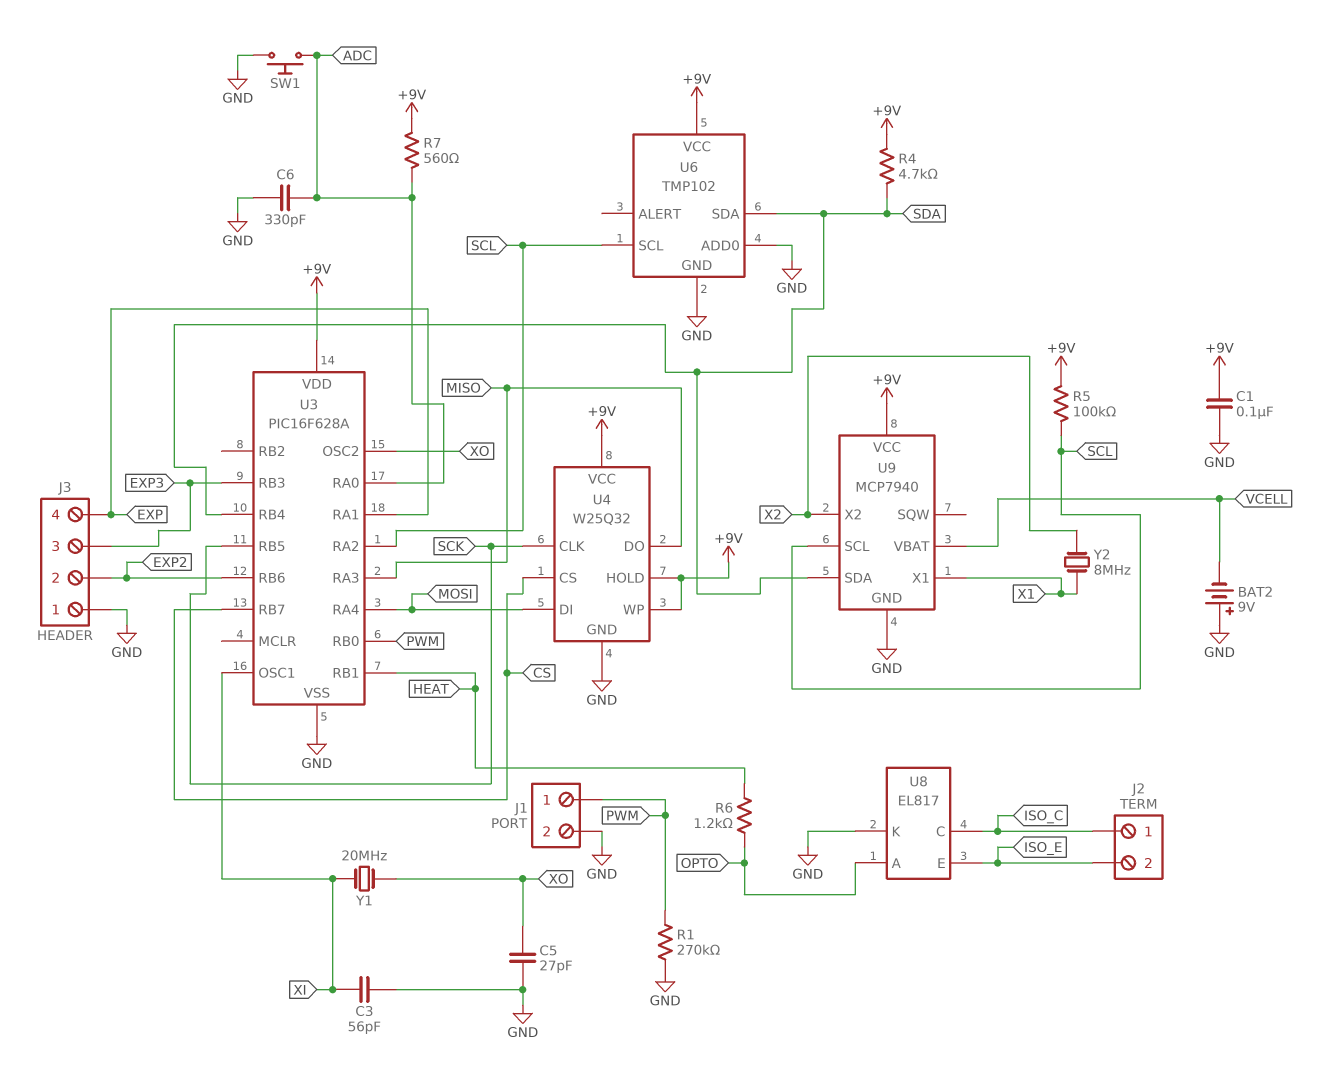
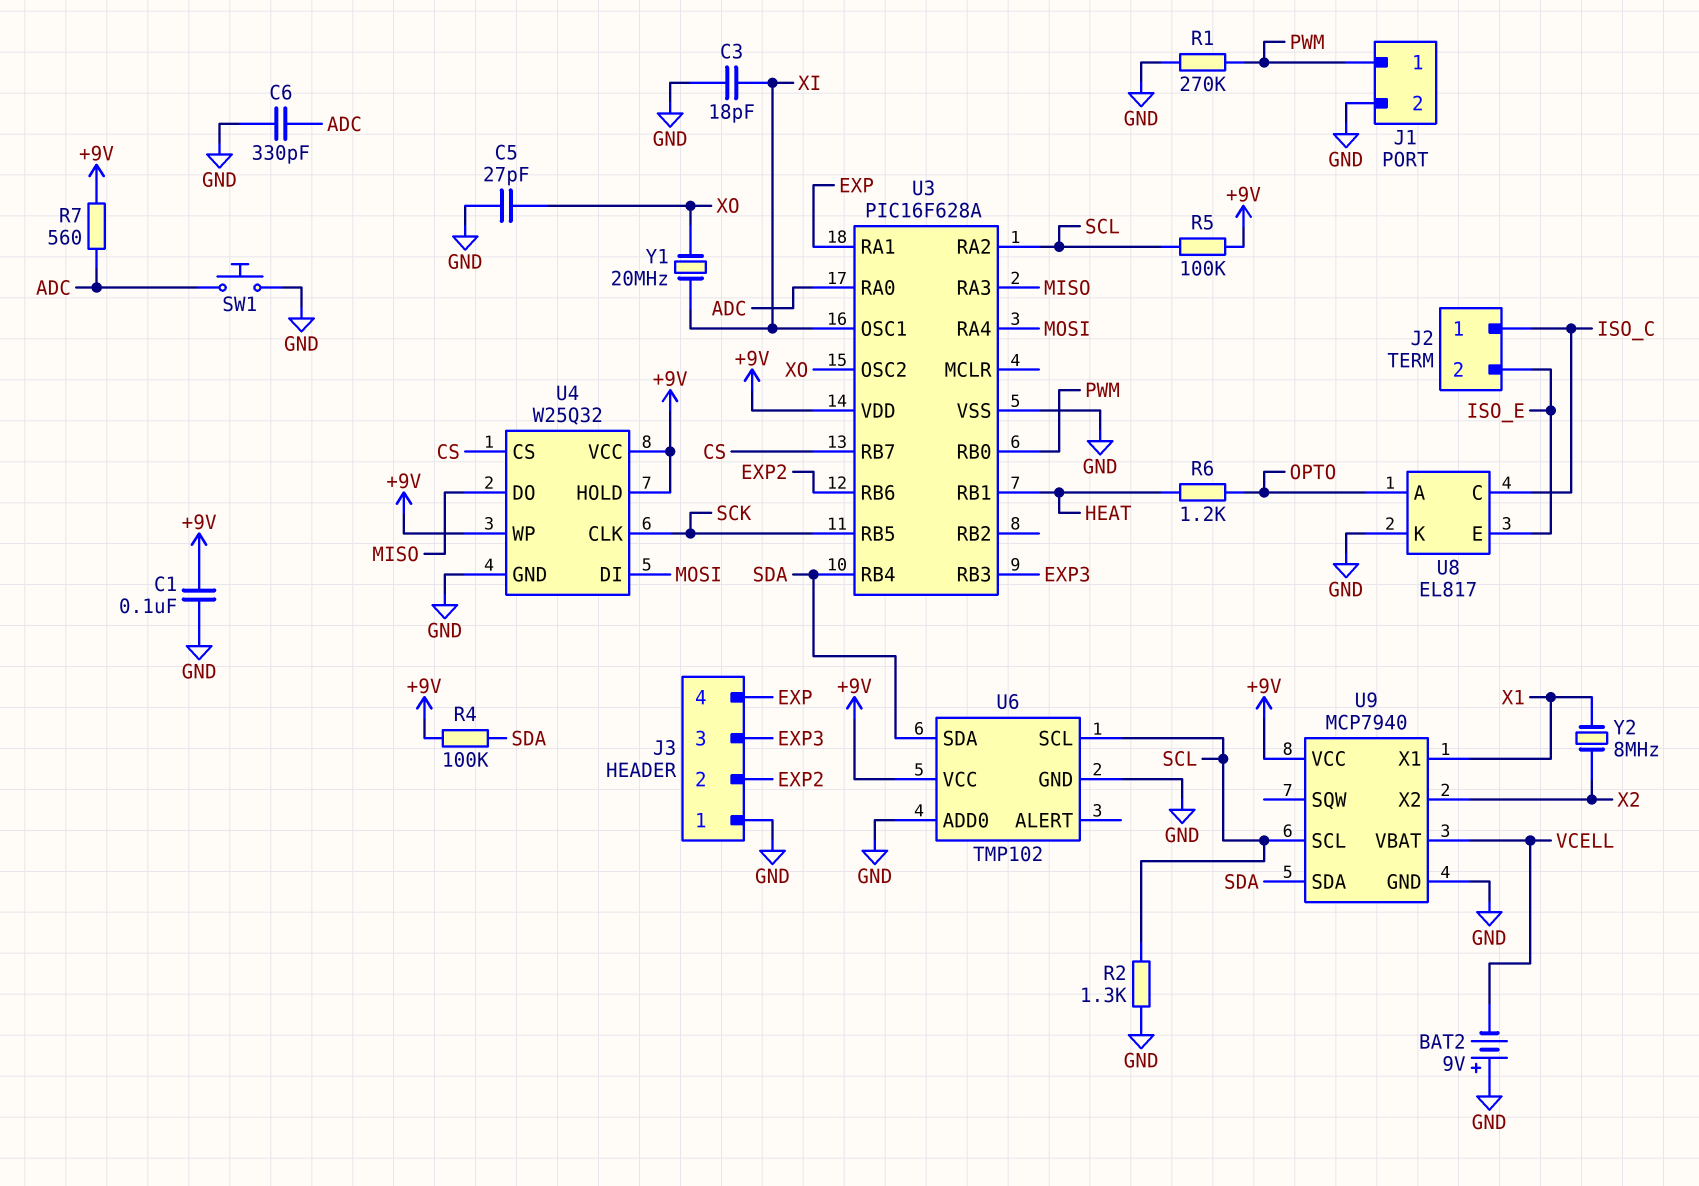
C3: 56pF (GND, XI) -> 18pF (GND, XI)
R2: none -> 1.3k (GND, SCL)
R4: 4.7k (+9V, SDA) -> 100k (+9V, SDA)

